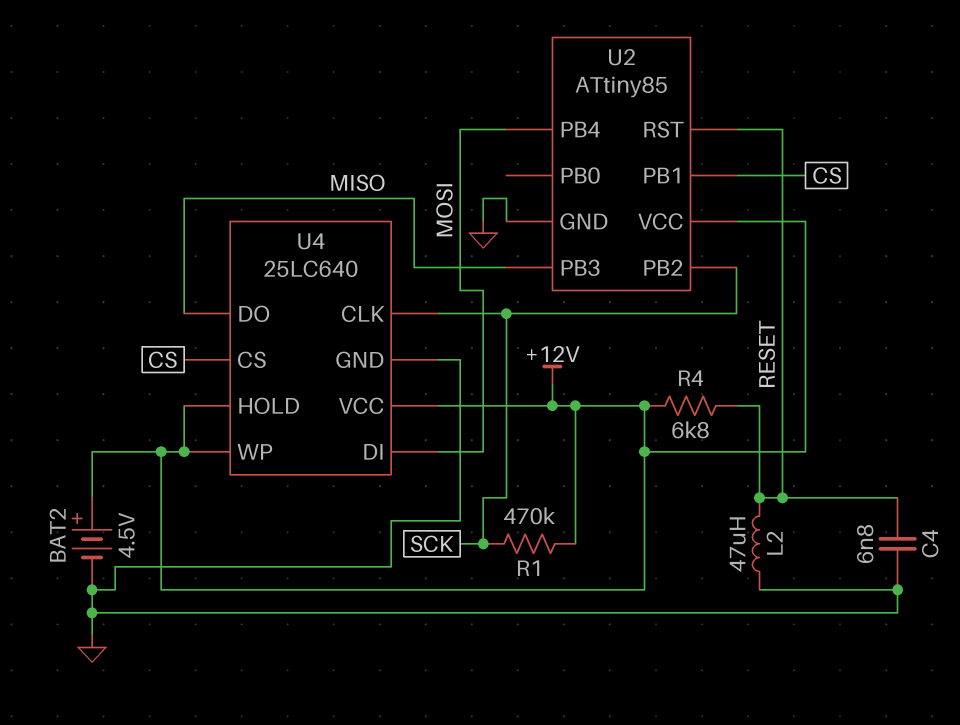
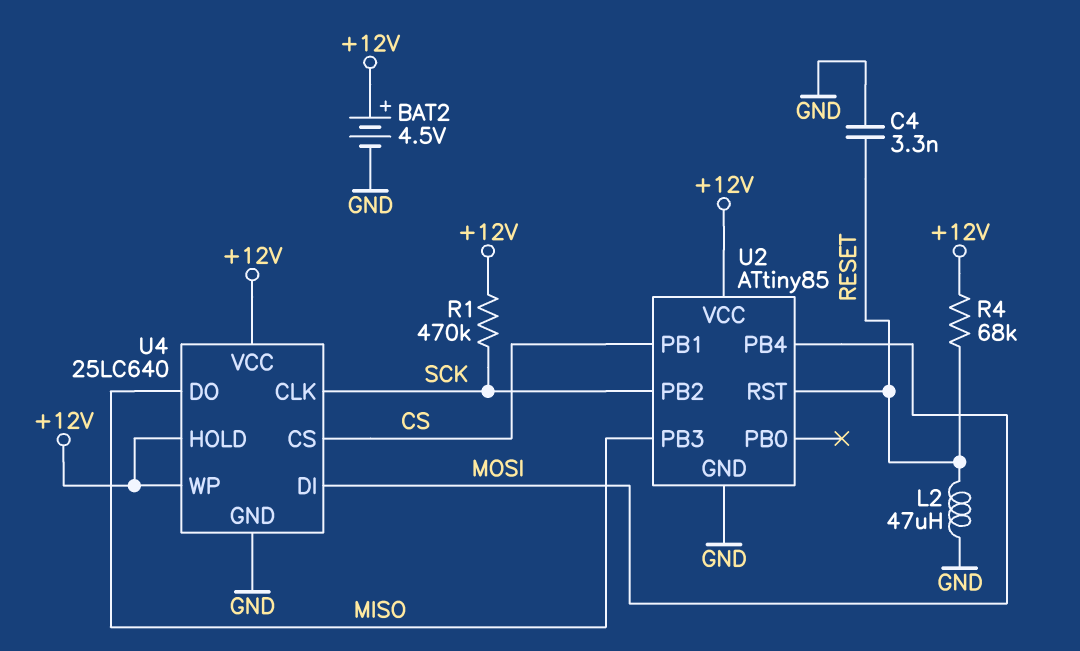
C4: 6.8nF (GND, RESET) -> 3.3nF (GND, RESET)
R4: 6.8k (+12V, RESET) -> 68k (+12V, RESET)

